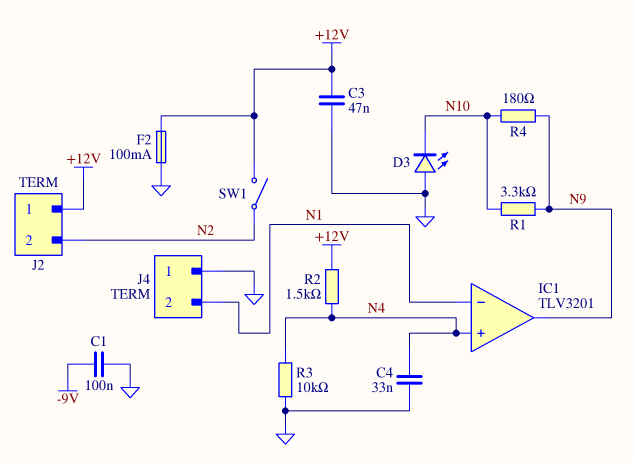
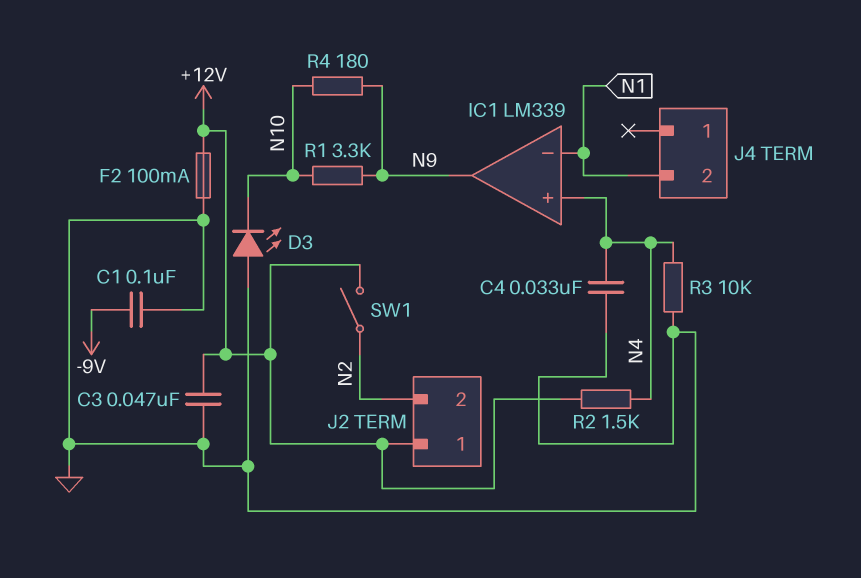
IC1: TLV3201 -> LM339
J4 pin 1: GND -> none

